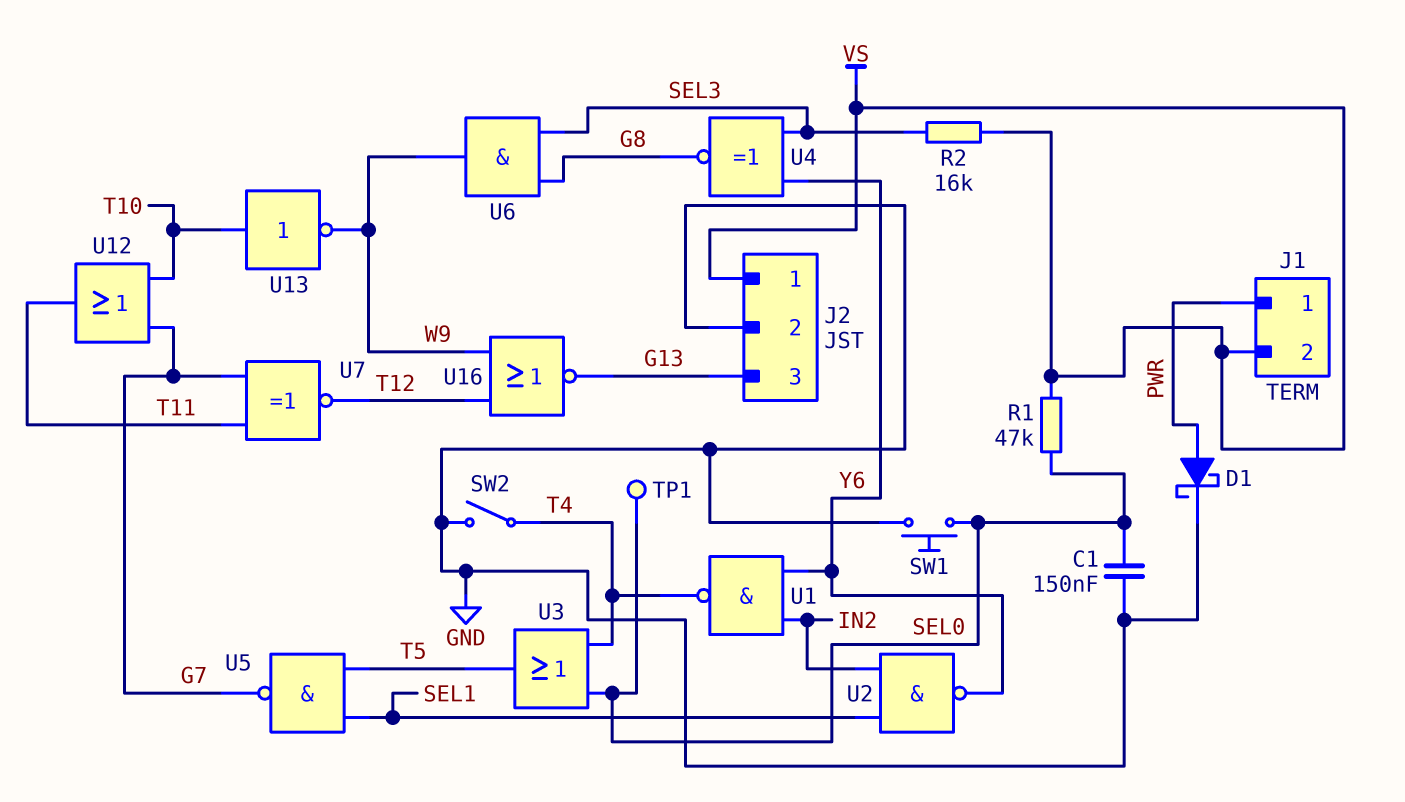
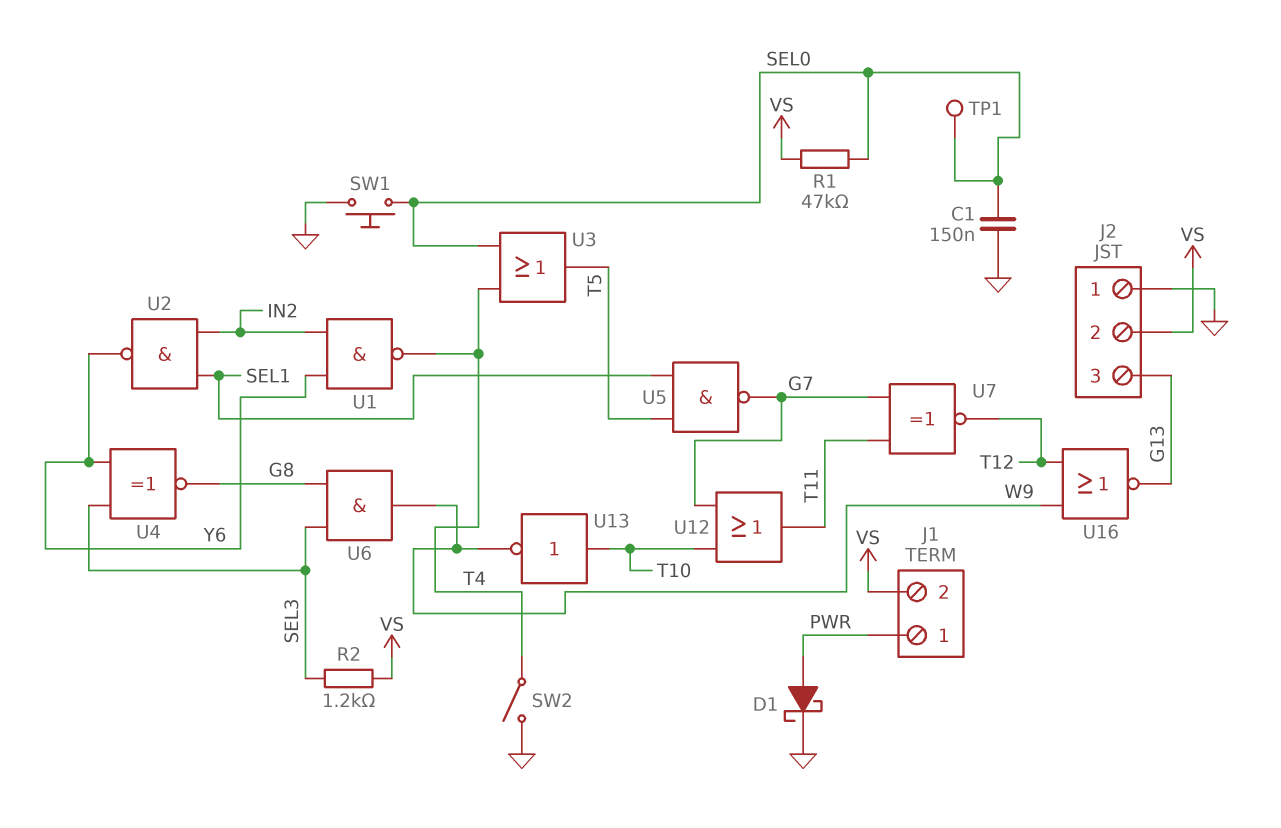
J2 pin 1: VS -> GND
J2 pin 2: GND -> VS
R2: 16k (SEL3, VS) -> 1.2k (SEL3, VS)

